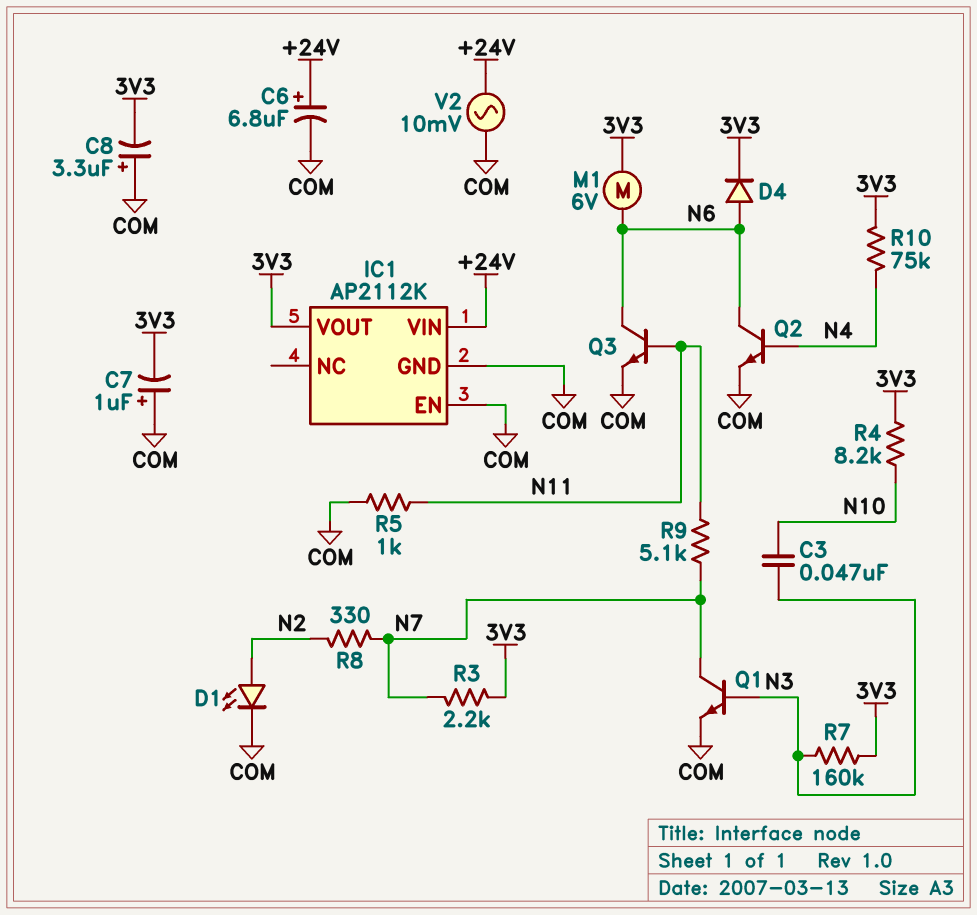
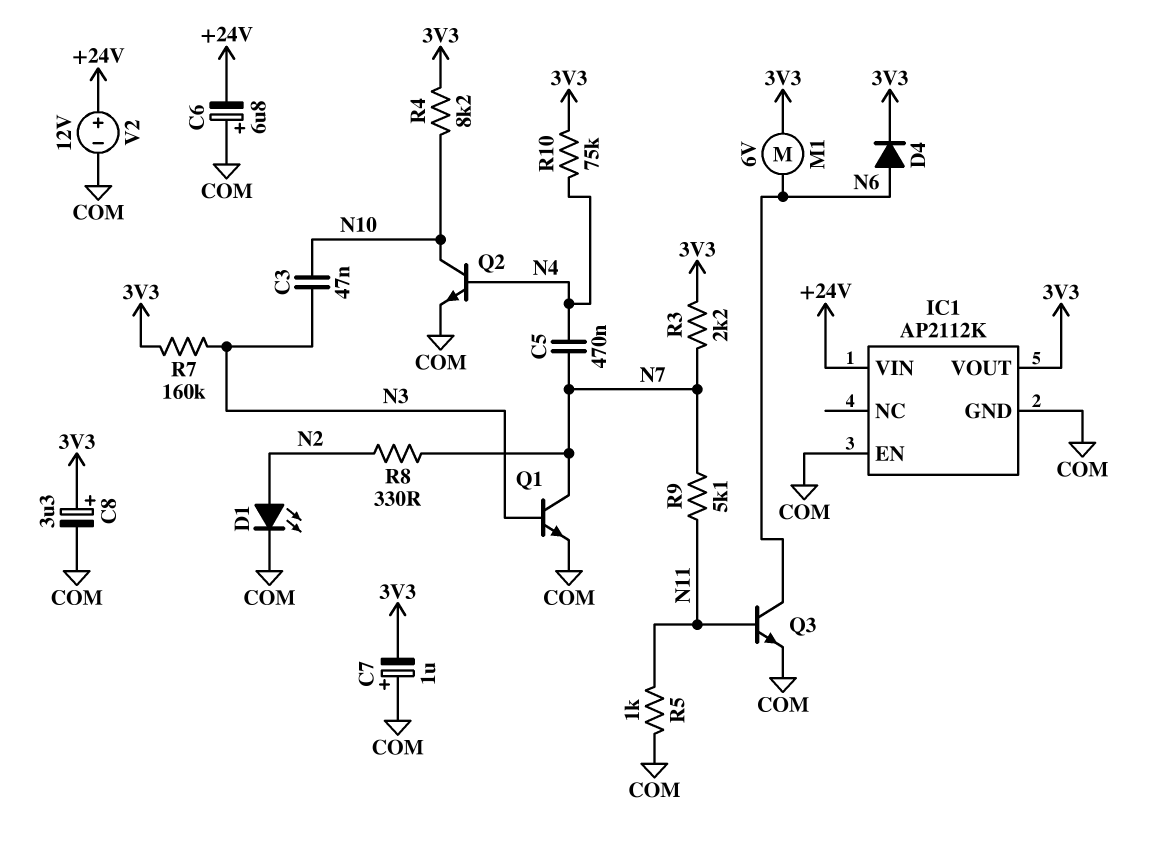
C5: none -> 470nF (N4, N7)
C6: 6.8uF (plus +24V, minus COM) -> 6.8uF (plus COM, minus +24V)
C8: 3.3uF (plus COM, minus 3V3) -> 3.3uF (plus 3V3, minus COM)
Q2: NPN (B N4, C N6, E COM) -> NPN (B N4, C N10, E COM)
V2: AC 10mV (+24V, COM) -> 12V (plus +24V, minus COM)

